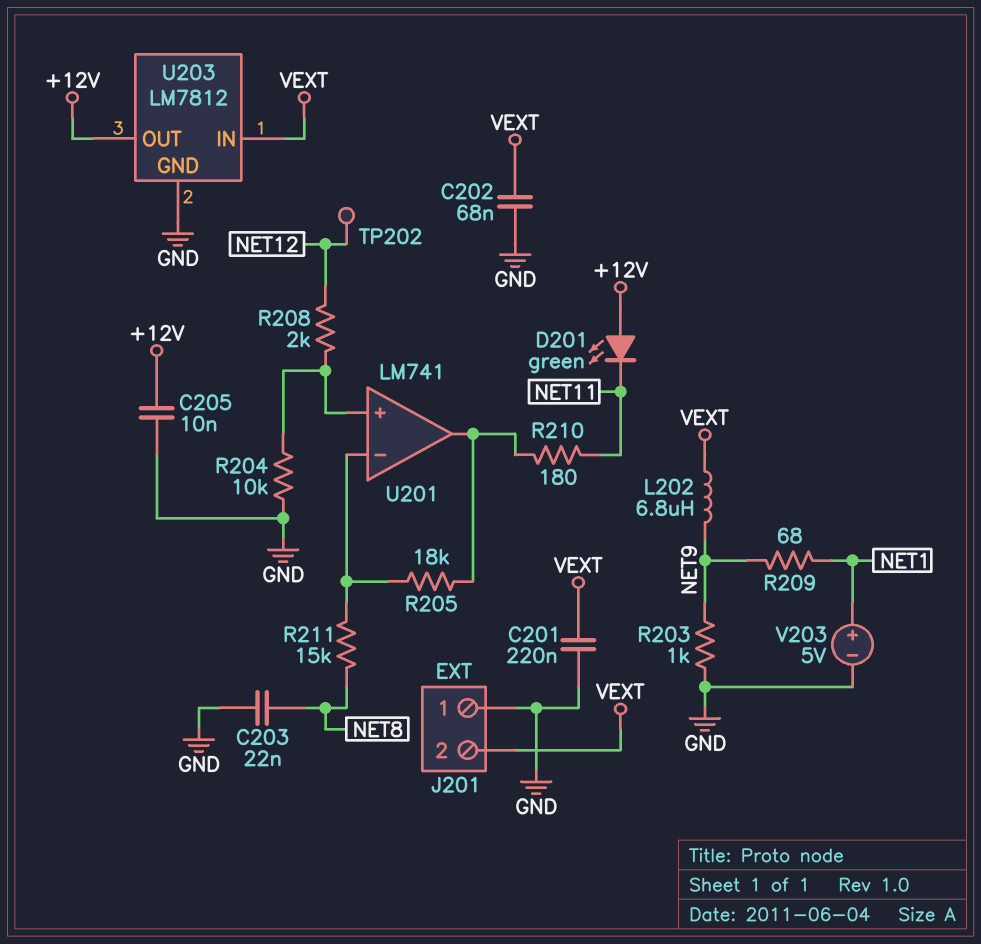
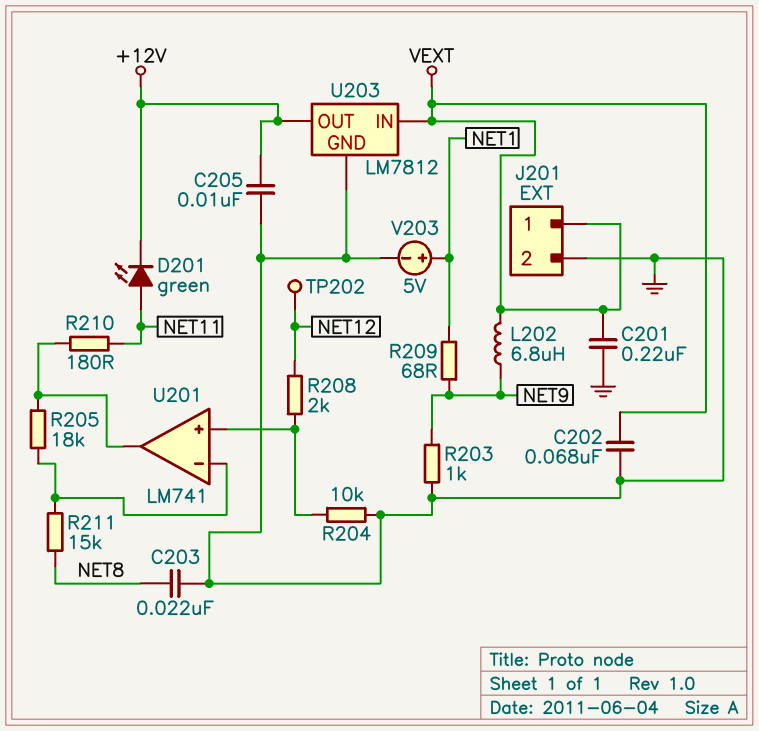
D201: LED green (A +12V, K NET11) -> LED green (A NET11, K +12V)
J201 pin 1: GND -> VEXT
J201 pin 2: VEXT -> GND

